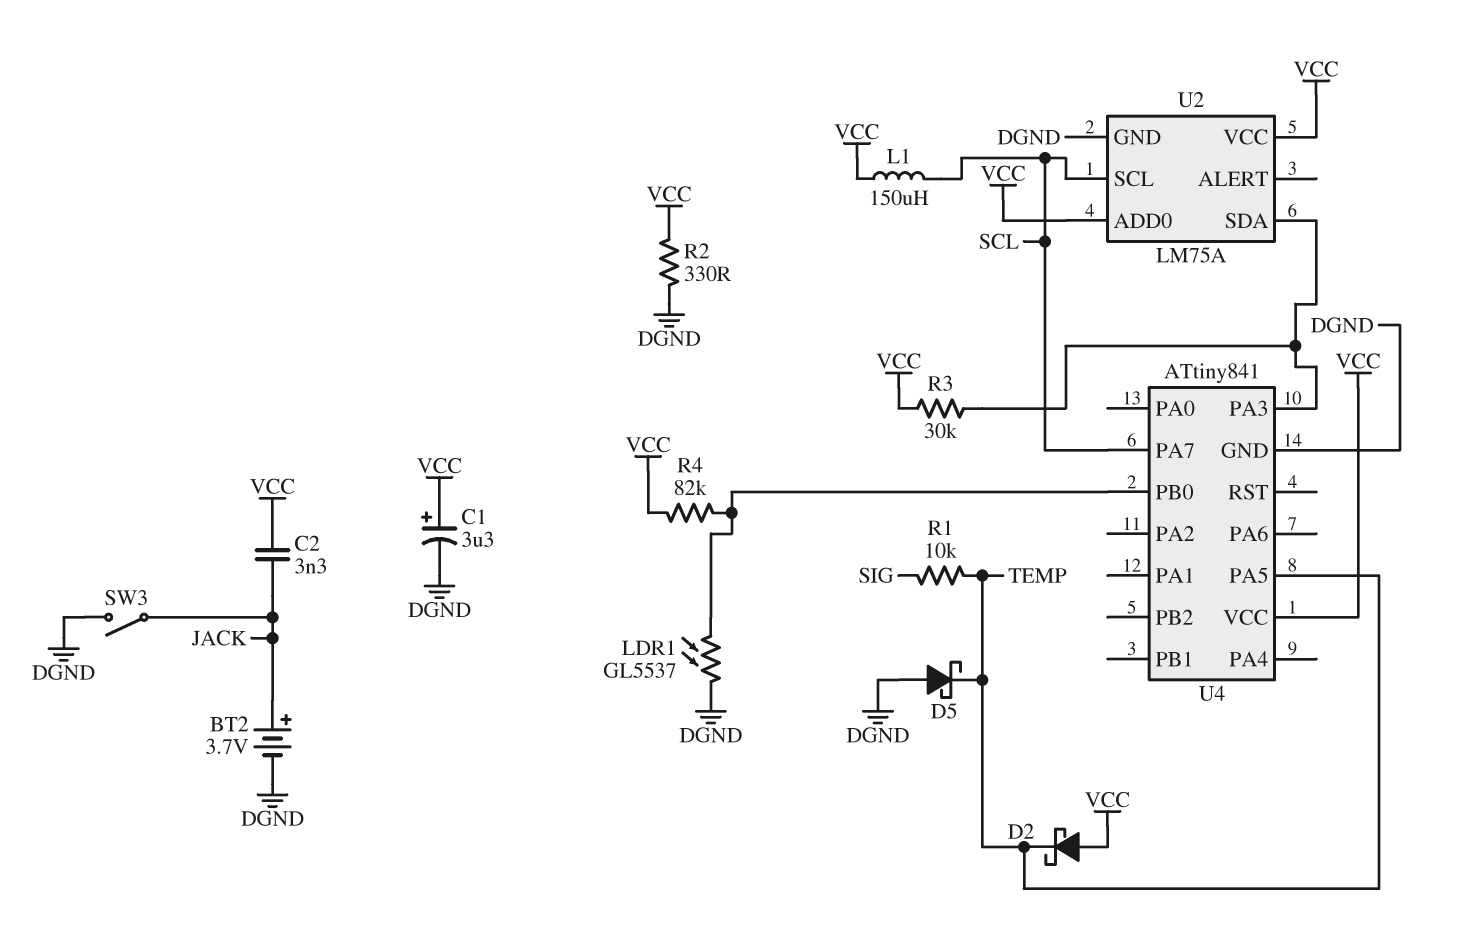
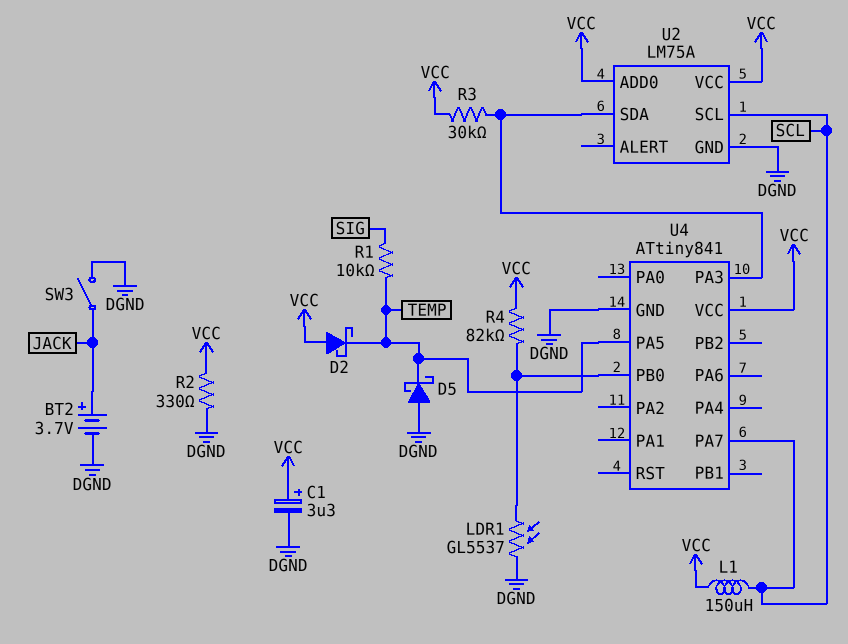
C2: 3.3nF (JACK, VCC) -> none

